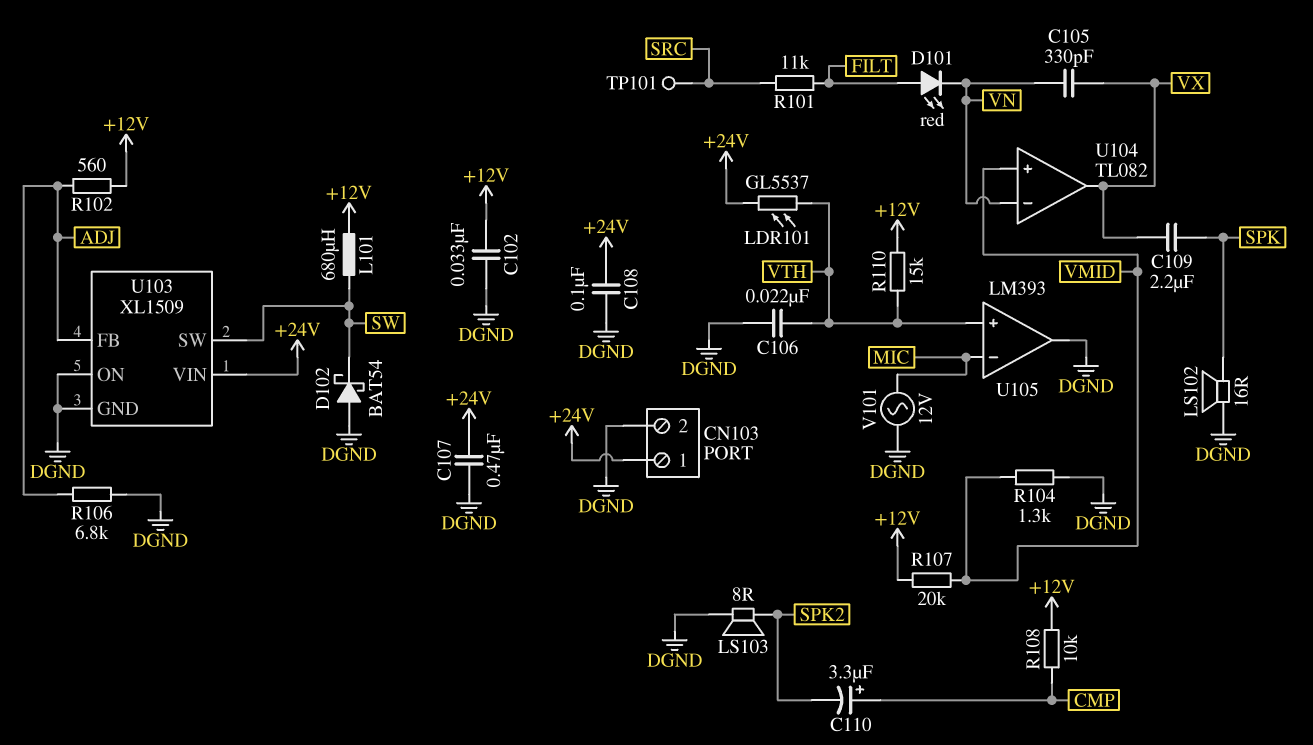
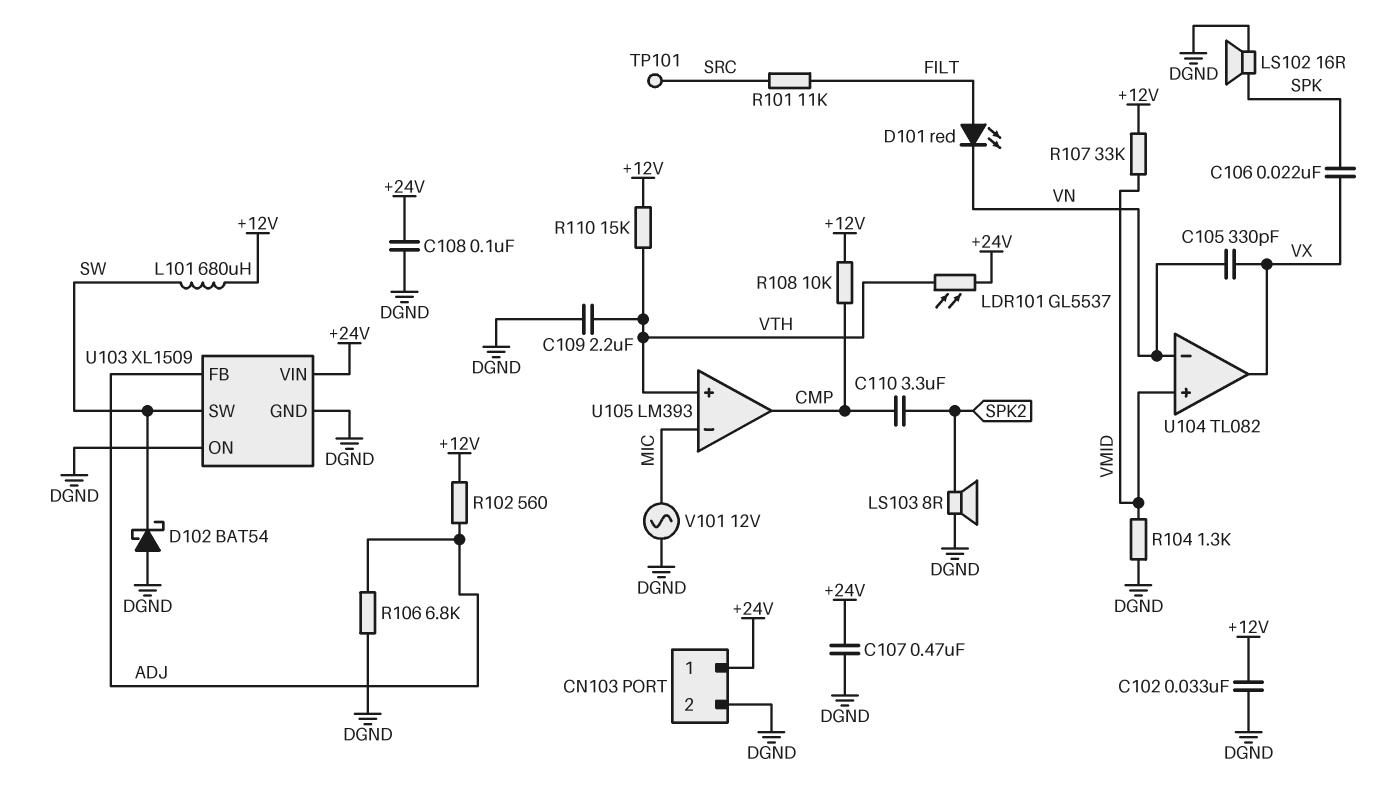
C106: 22nF (DGND, VTH) -> 22nF (SPK, VX)
C109: 2.2uF (SPK, VX) -> 2.2uF (DGND, VTH)
C110: 3.3uF (plus CMP, minus SPK2) -> 3.3uF (CMP, SPK2)
R107: 20k (+12V, VMID) -> 33k (+12V, VMID)
U105 pin out: DGND -> CMP

